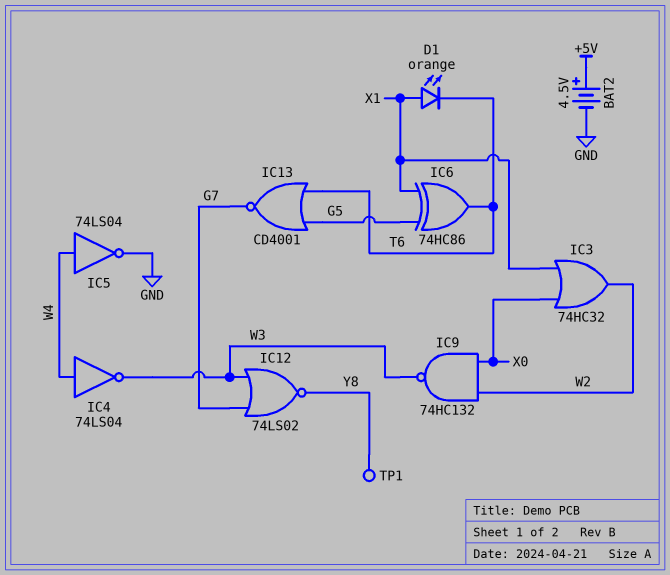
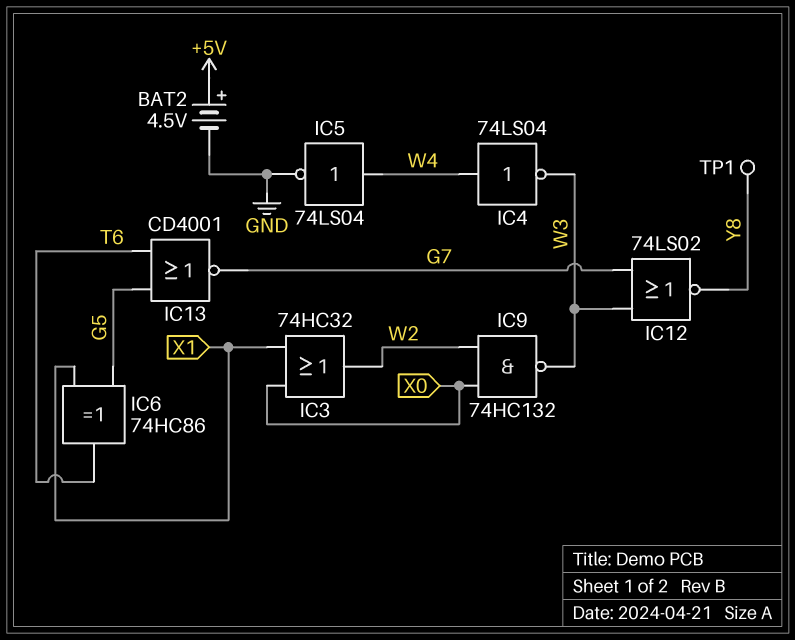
D1: LED orange (A X1, K T6) -> none

